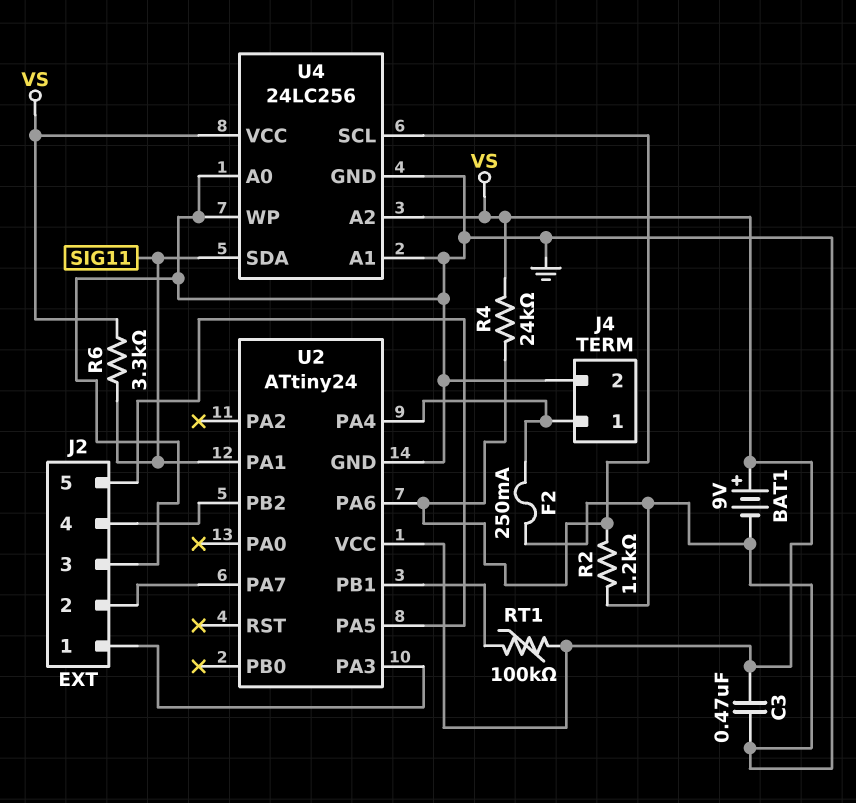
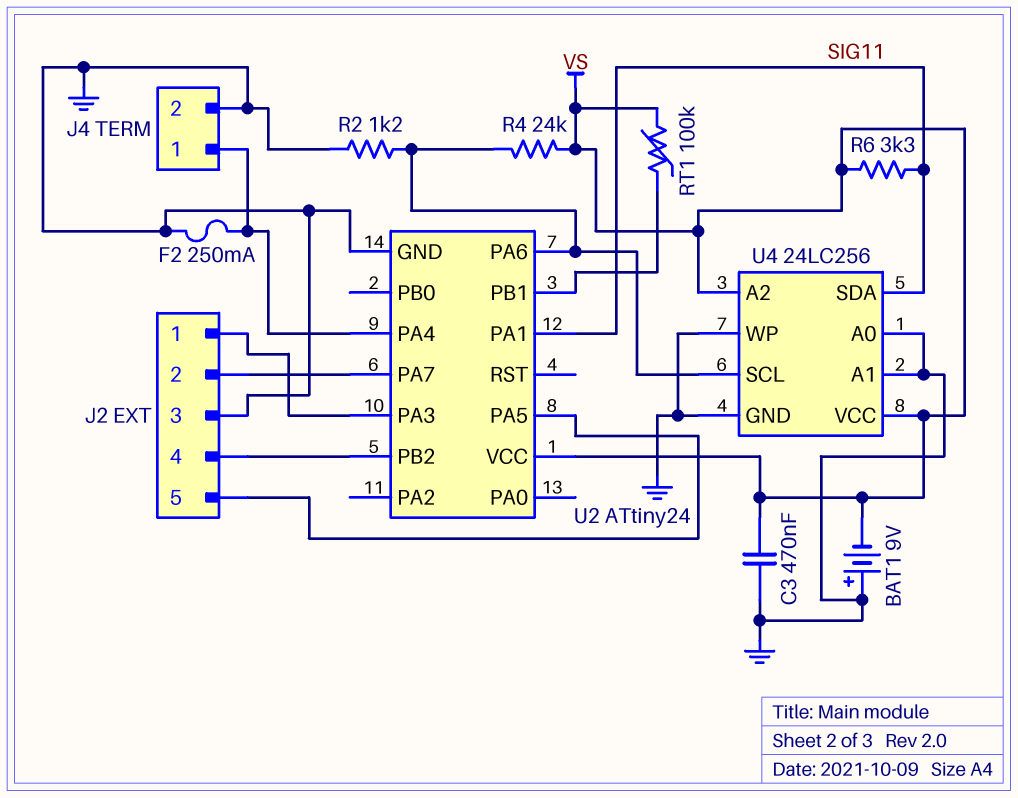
BAT1: 9V (plus VS, minus GND) -> 9V (plus GND, minus VS)

